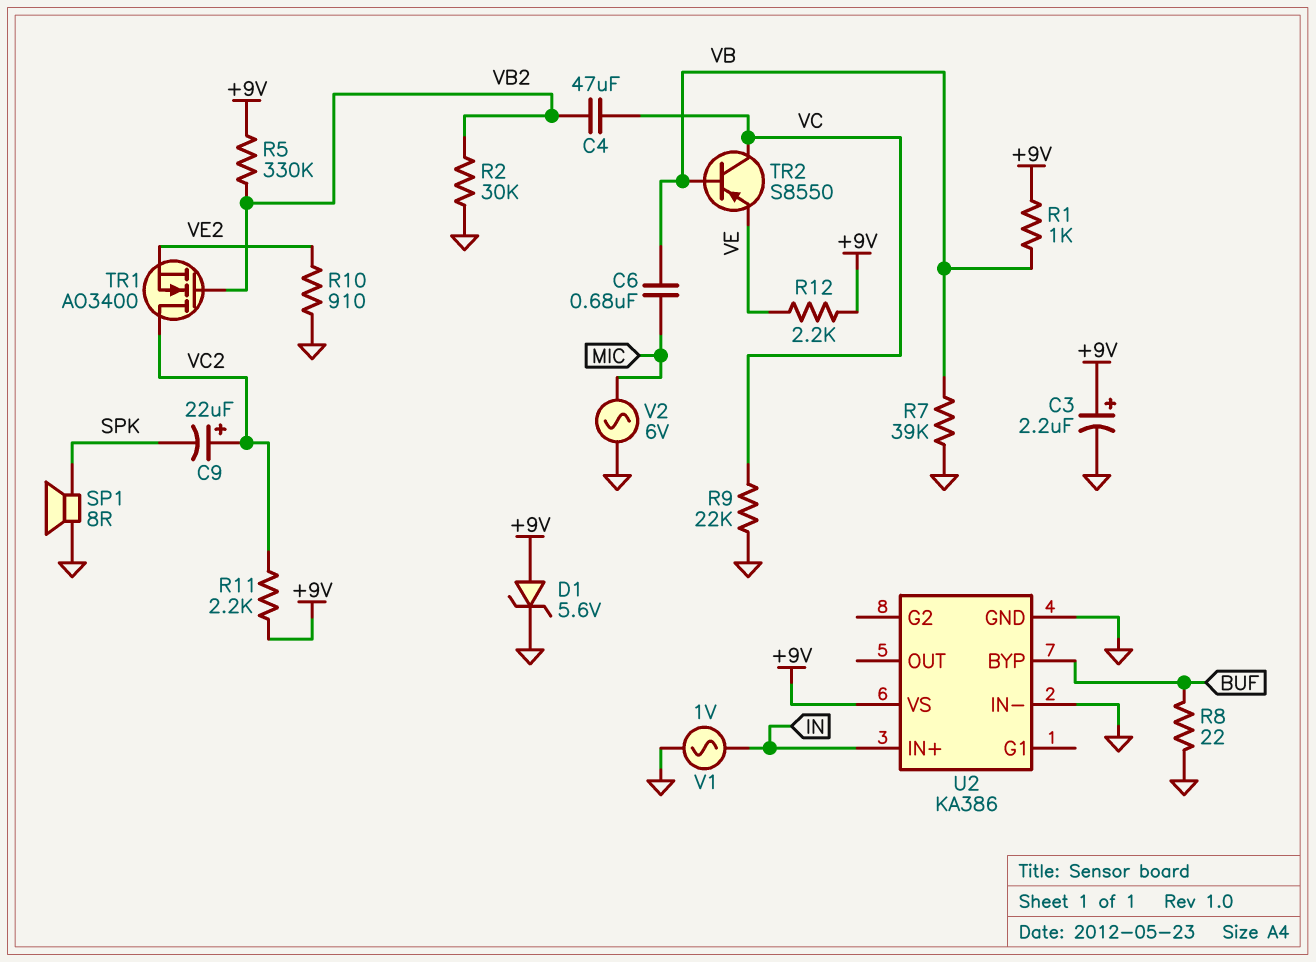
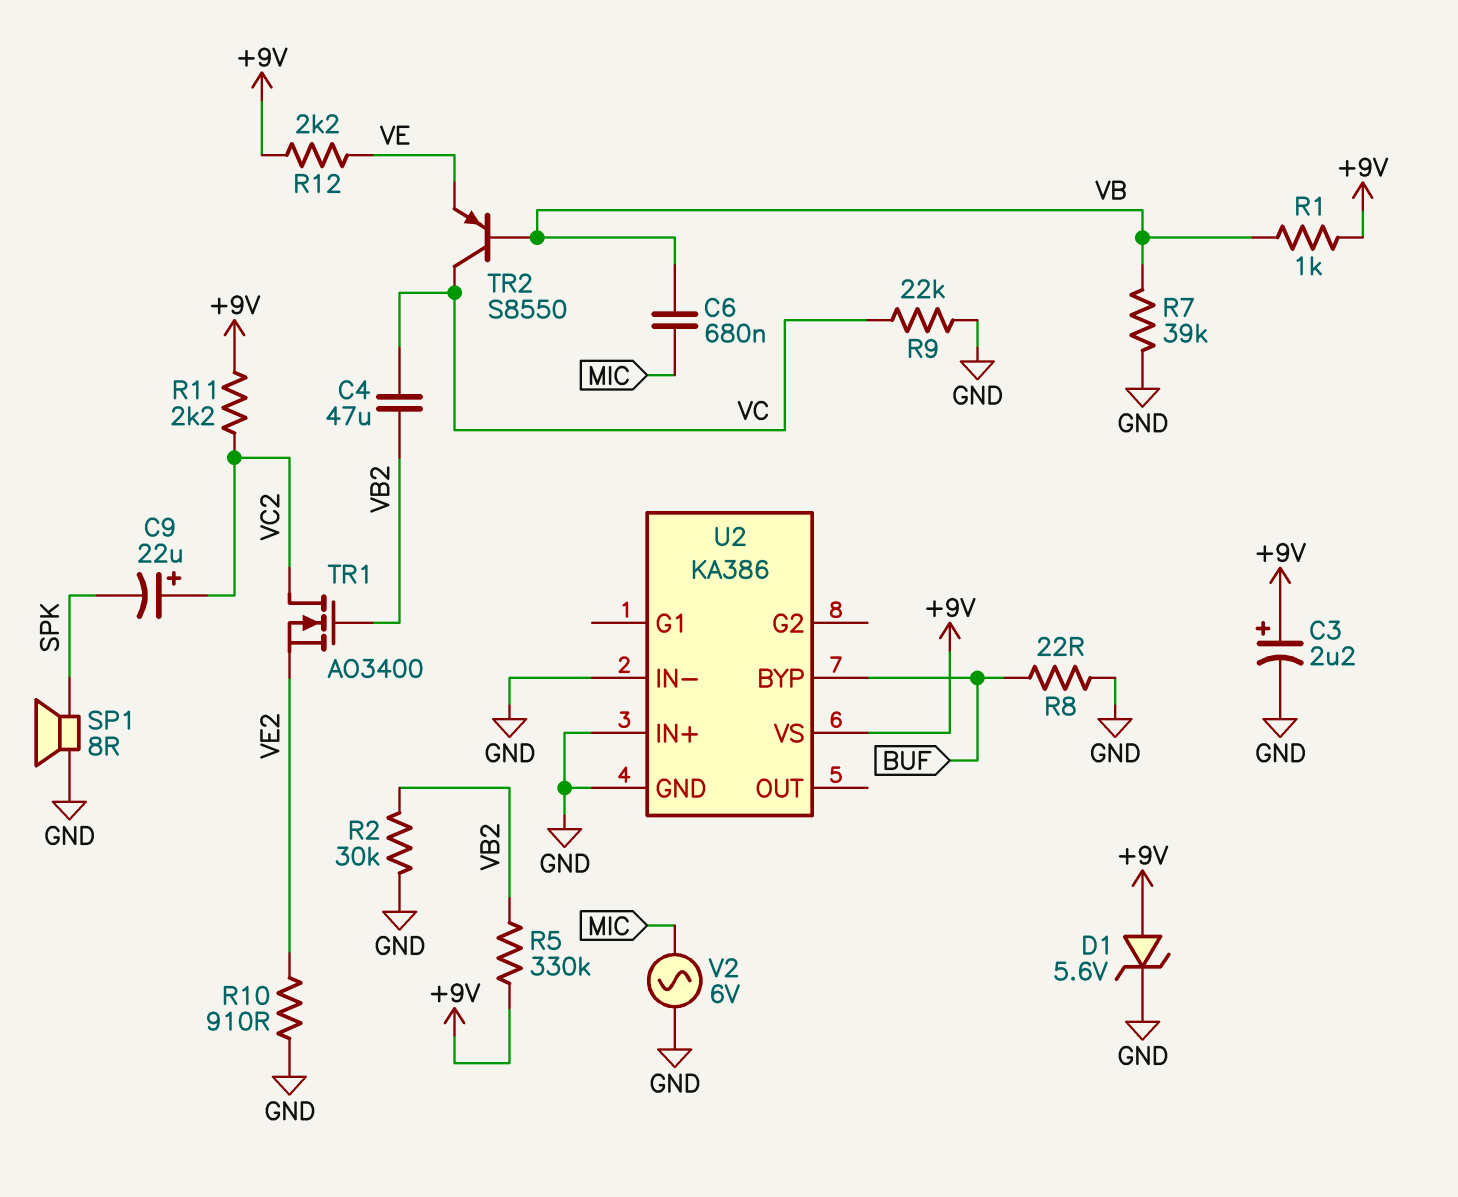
U2 pin IN+: IN -> GND
V1: AC 1V (GND, IN) -> none

